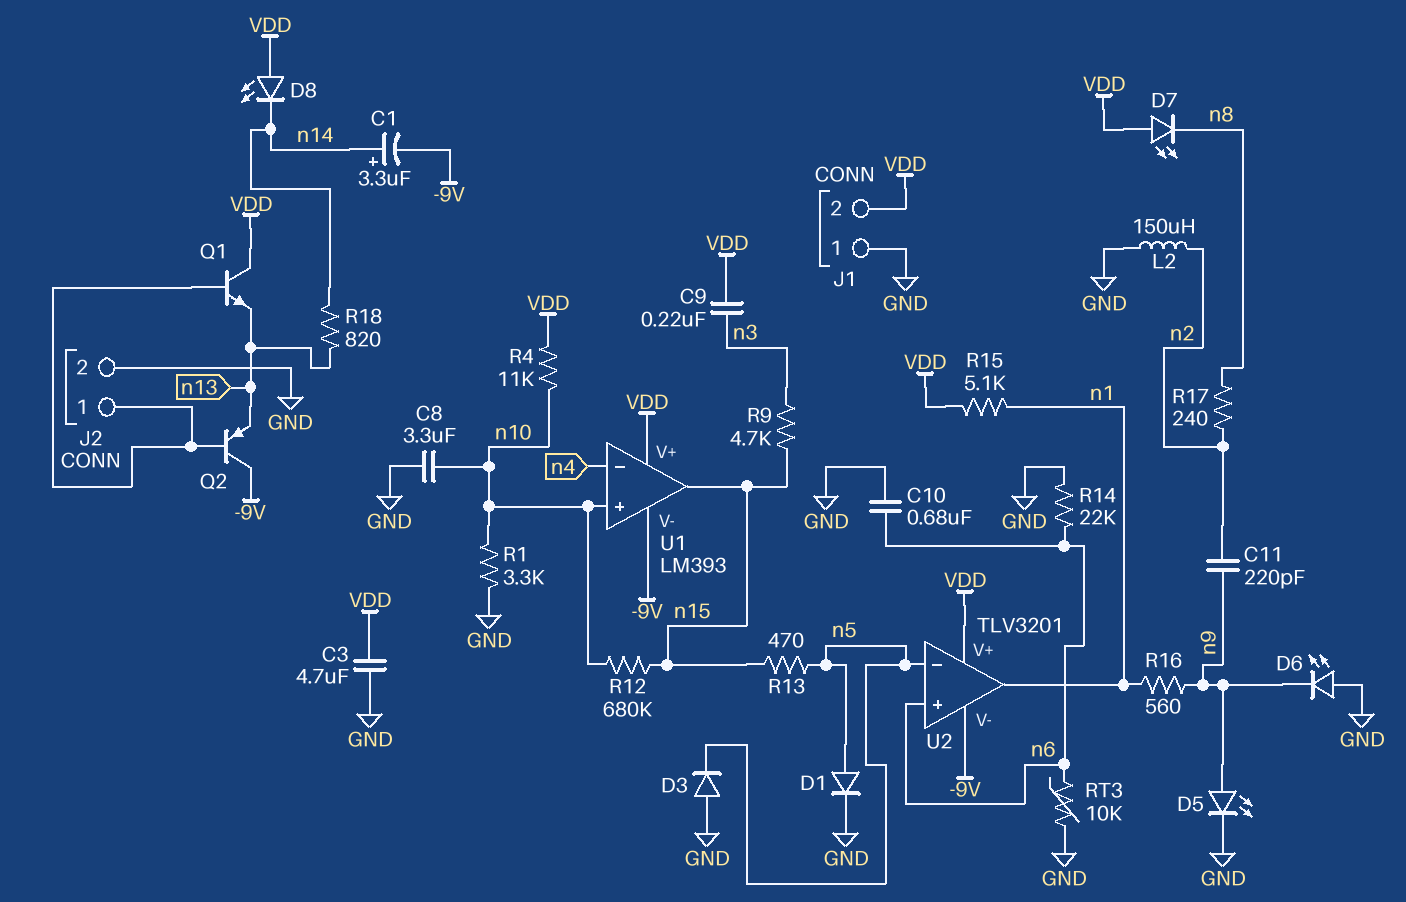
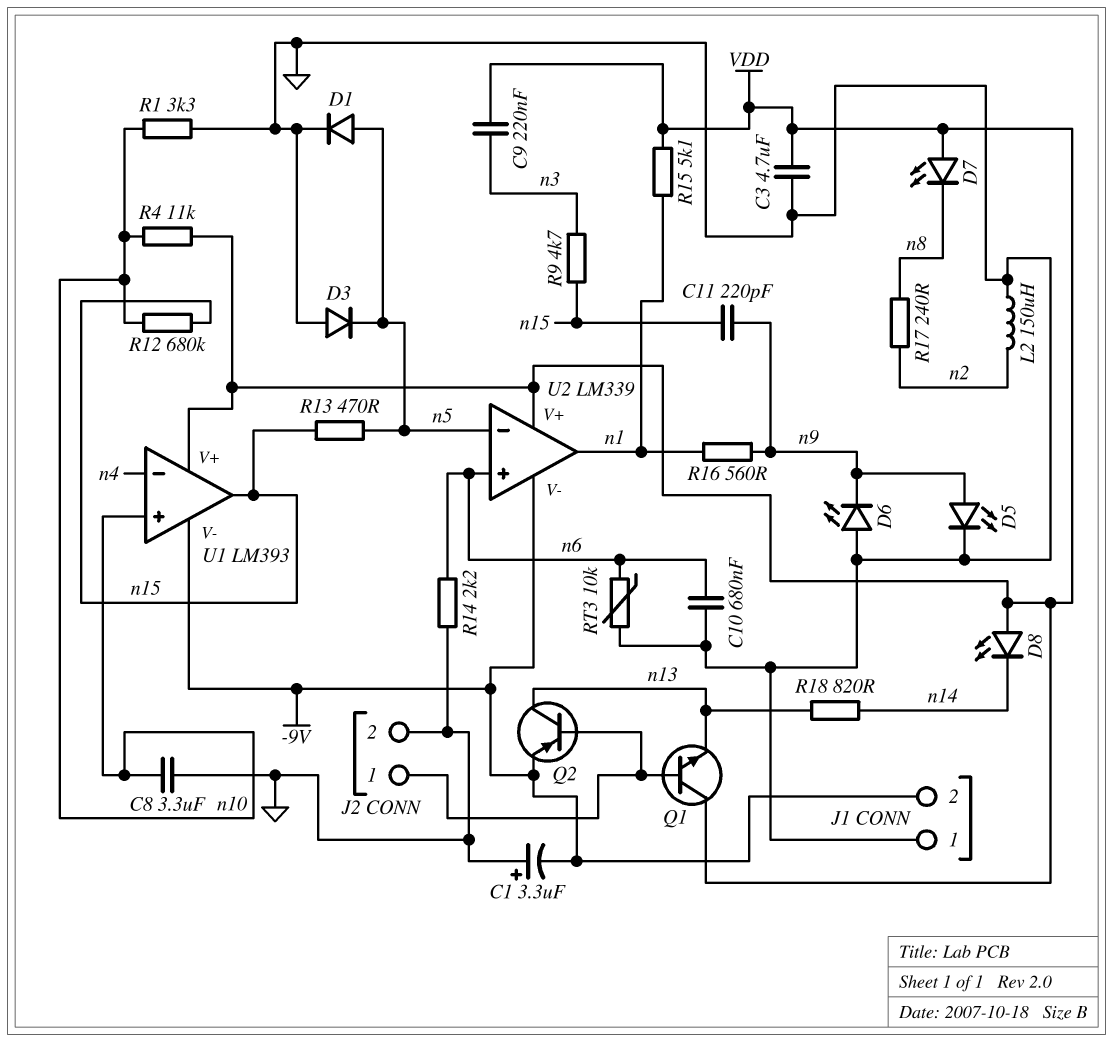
C1: 3.3uF (plus n14, minus -9V) -> 3.3uF (plus GND, minus -9V)
C11: 220pF (n2, n9) -> 220pF (n9, n15)
J1 pin 2: VDD -> -9V
Q2: PNP (B J2/1, C -9V, E n13) -> PNP (B J2/1, C n13, E -9V)
R14: 22k (GND, n6) -> 2.2k (GND, n6)
U2: TLV3201 -> LM339

